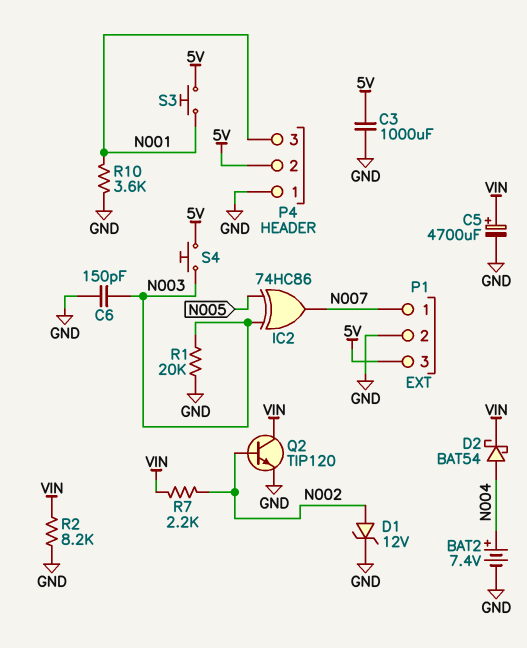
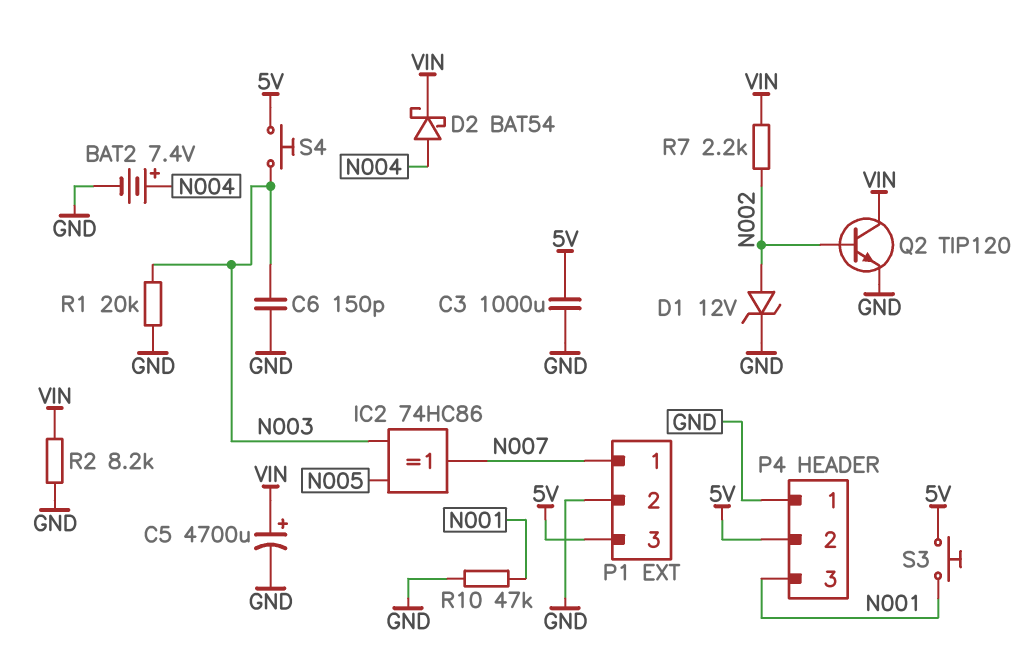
R10: 3.6k (GND, N001) -> 47k (GND, N001)

